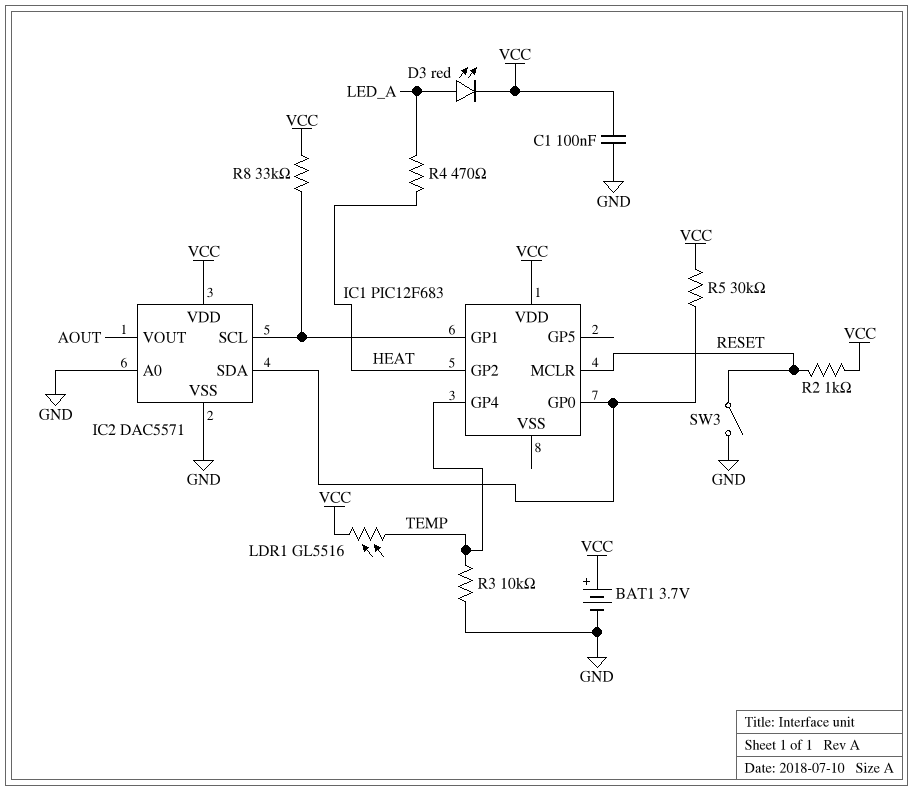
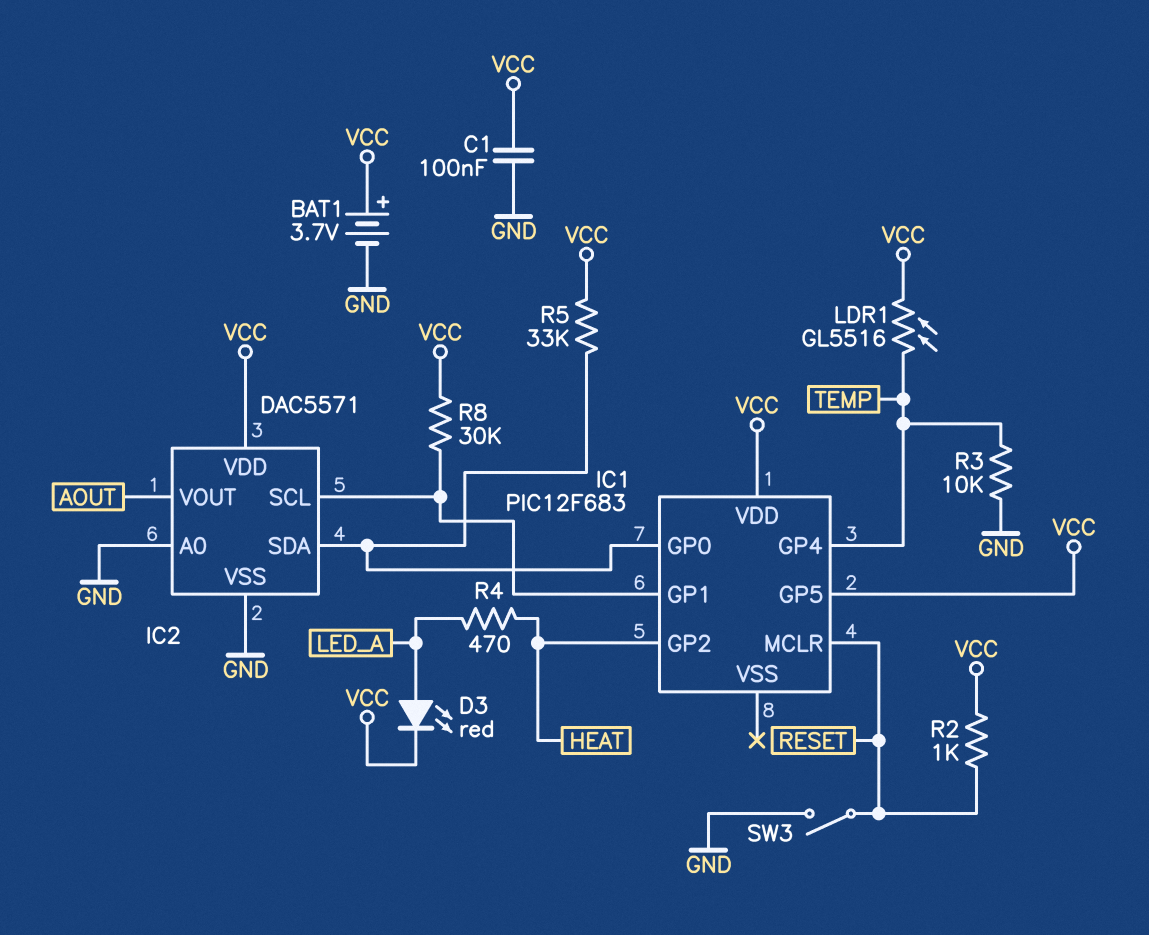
IC1 pin GP5: none -> VCC
R5: 30k (IC1/GP0, VCC) -> 33k (IC1/GP0, VCC)
R8: 33k (IC1/GP1, VCC) -> 30k (IC1/GP1, VCC)

